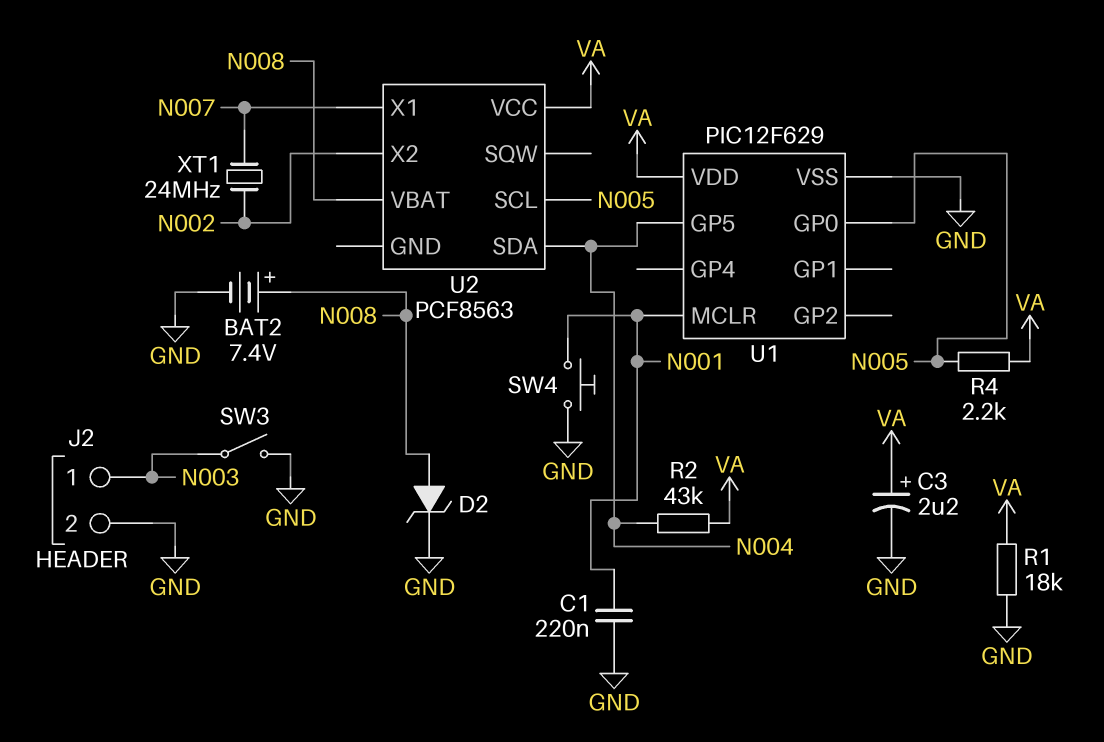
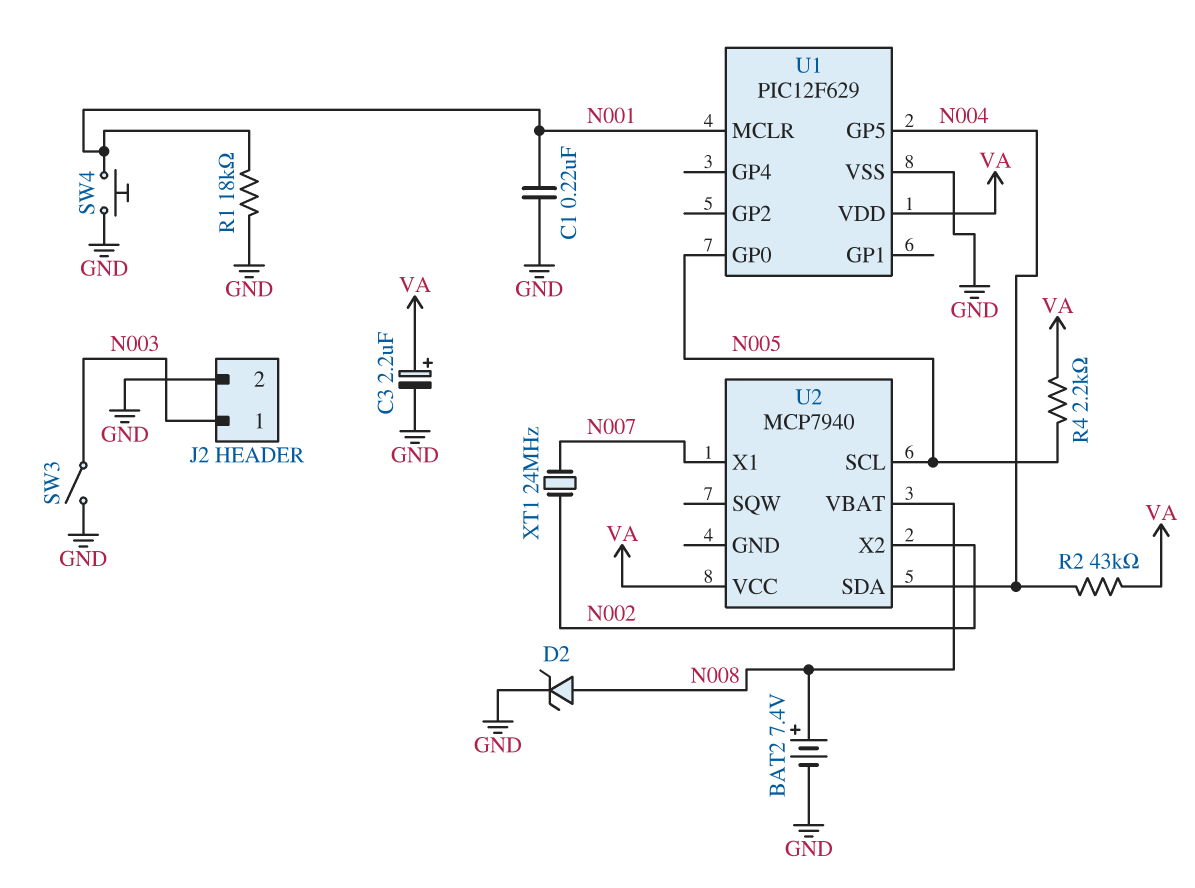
R1: 18k (GND, VA) -> 18k (GND, N001)
U2: PCF8563 -> MCP7940

